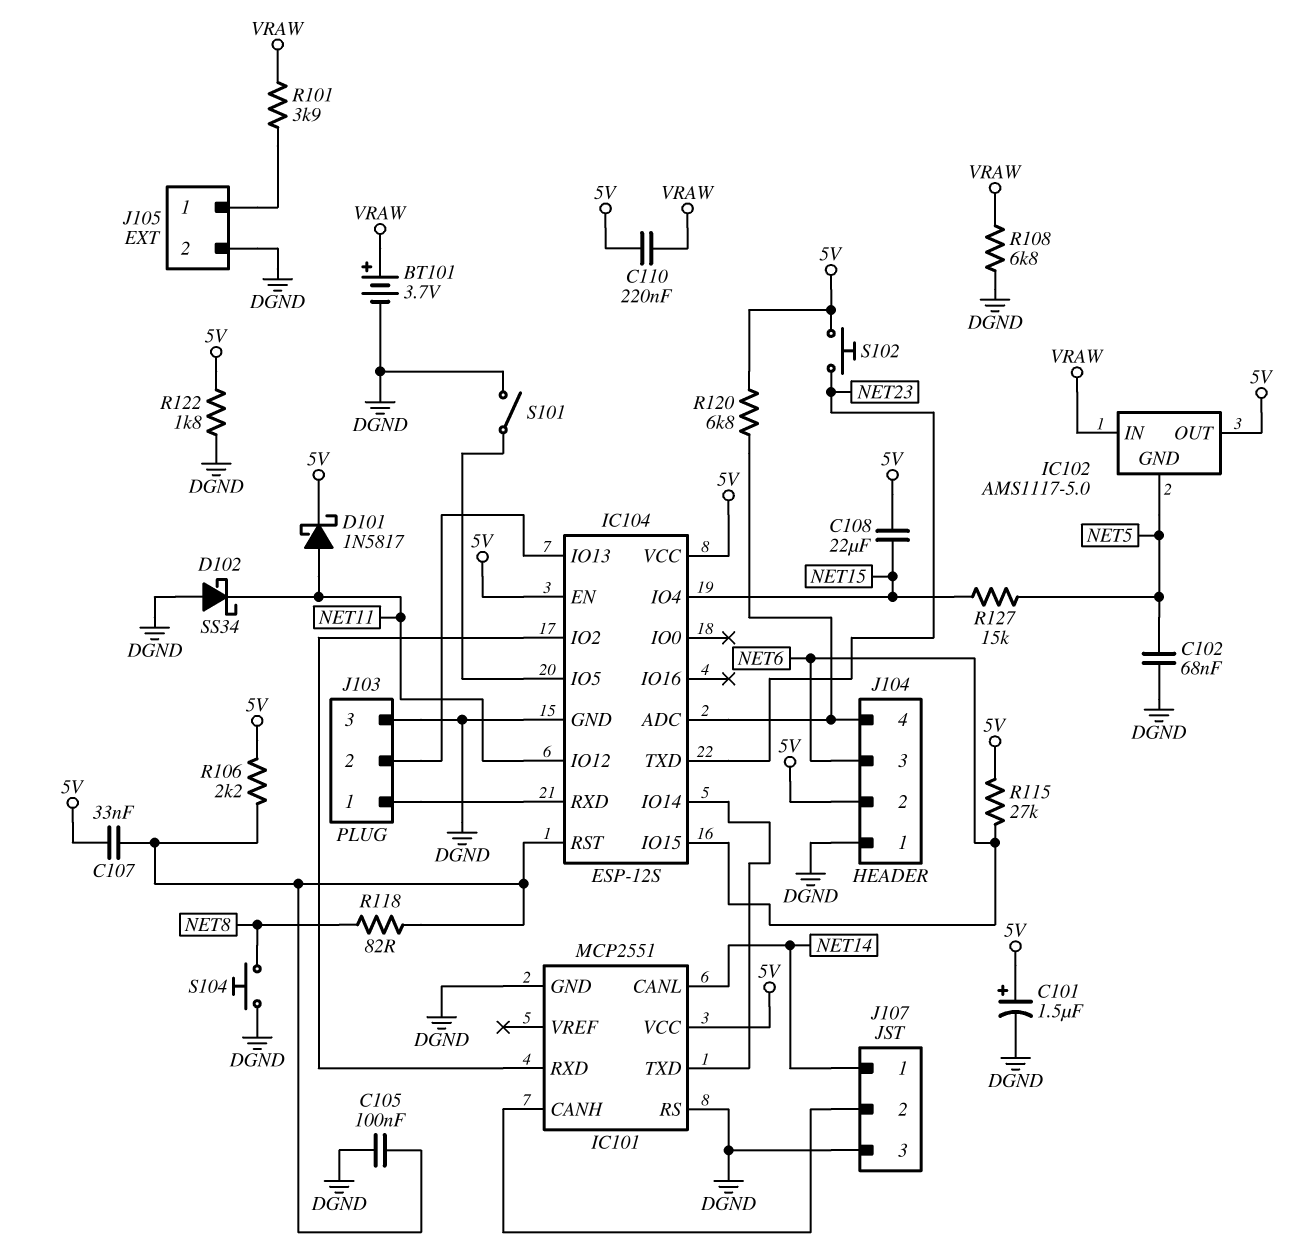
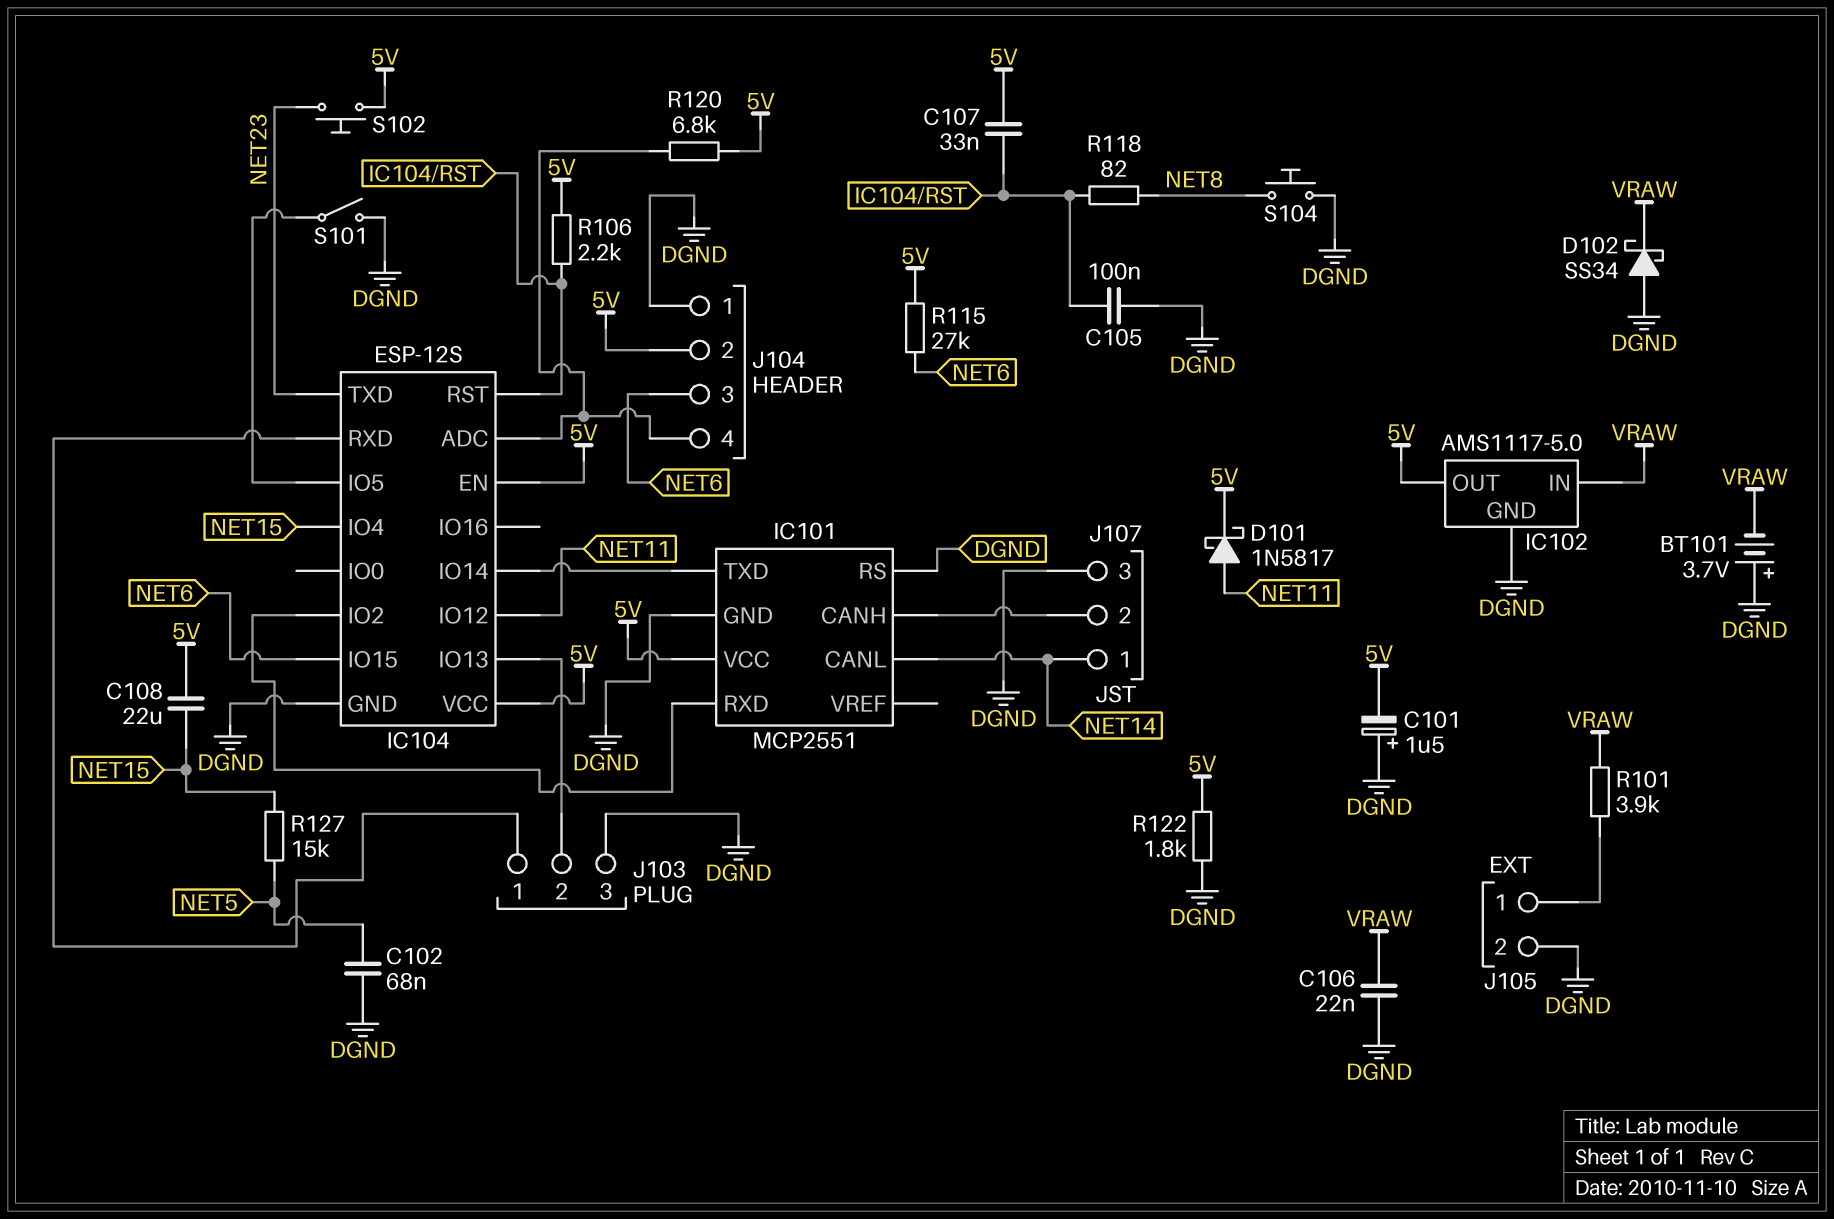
BT101: 3.7V (plus VRAW, minus DGND) -> 3.7V (plus DGND, minus VRAW)
C101: 1.5uF (plus 5V, minus DGND) -> 1.5uF (plus DGND, minus 5V)
C106: none -> 22nF (DGND, VRAW)
C110: 220nF (5V, VRAW) -> none
D102: schottky SS34 (A DGND, K NET11) -> schottky SS34 (A DGND, K VRAW)
IC102 pin GND: NET5 -> DGND
R108: 6.8k (DGND, VRAW) -> none

